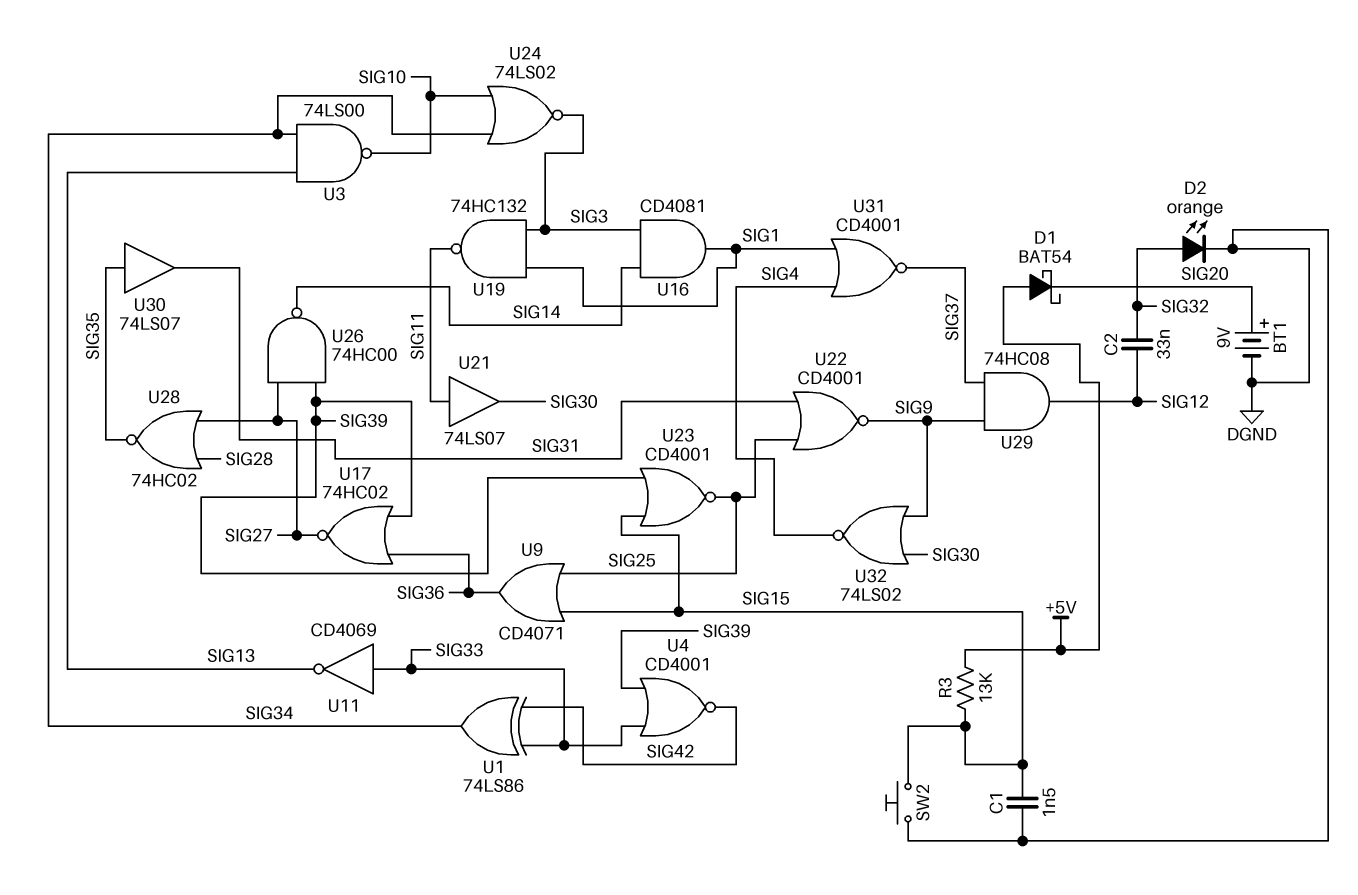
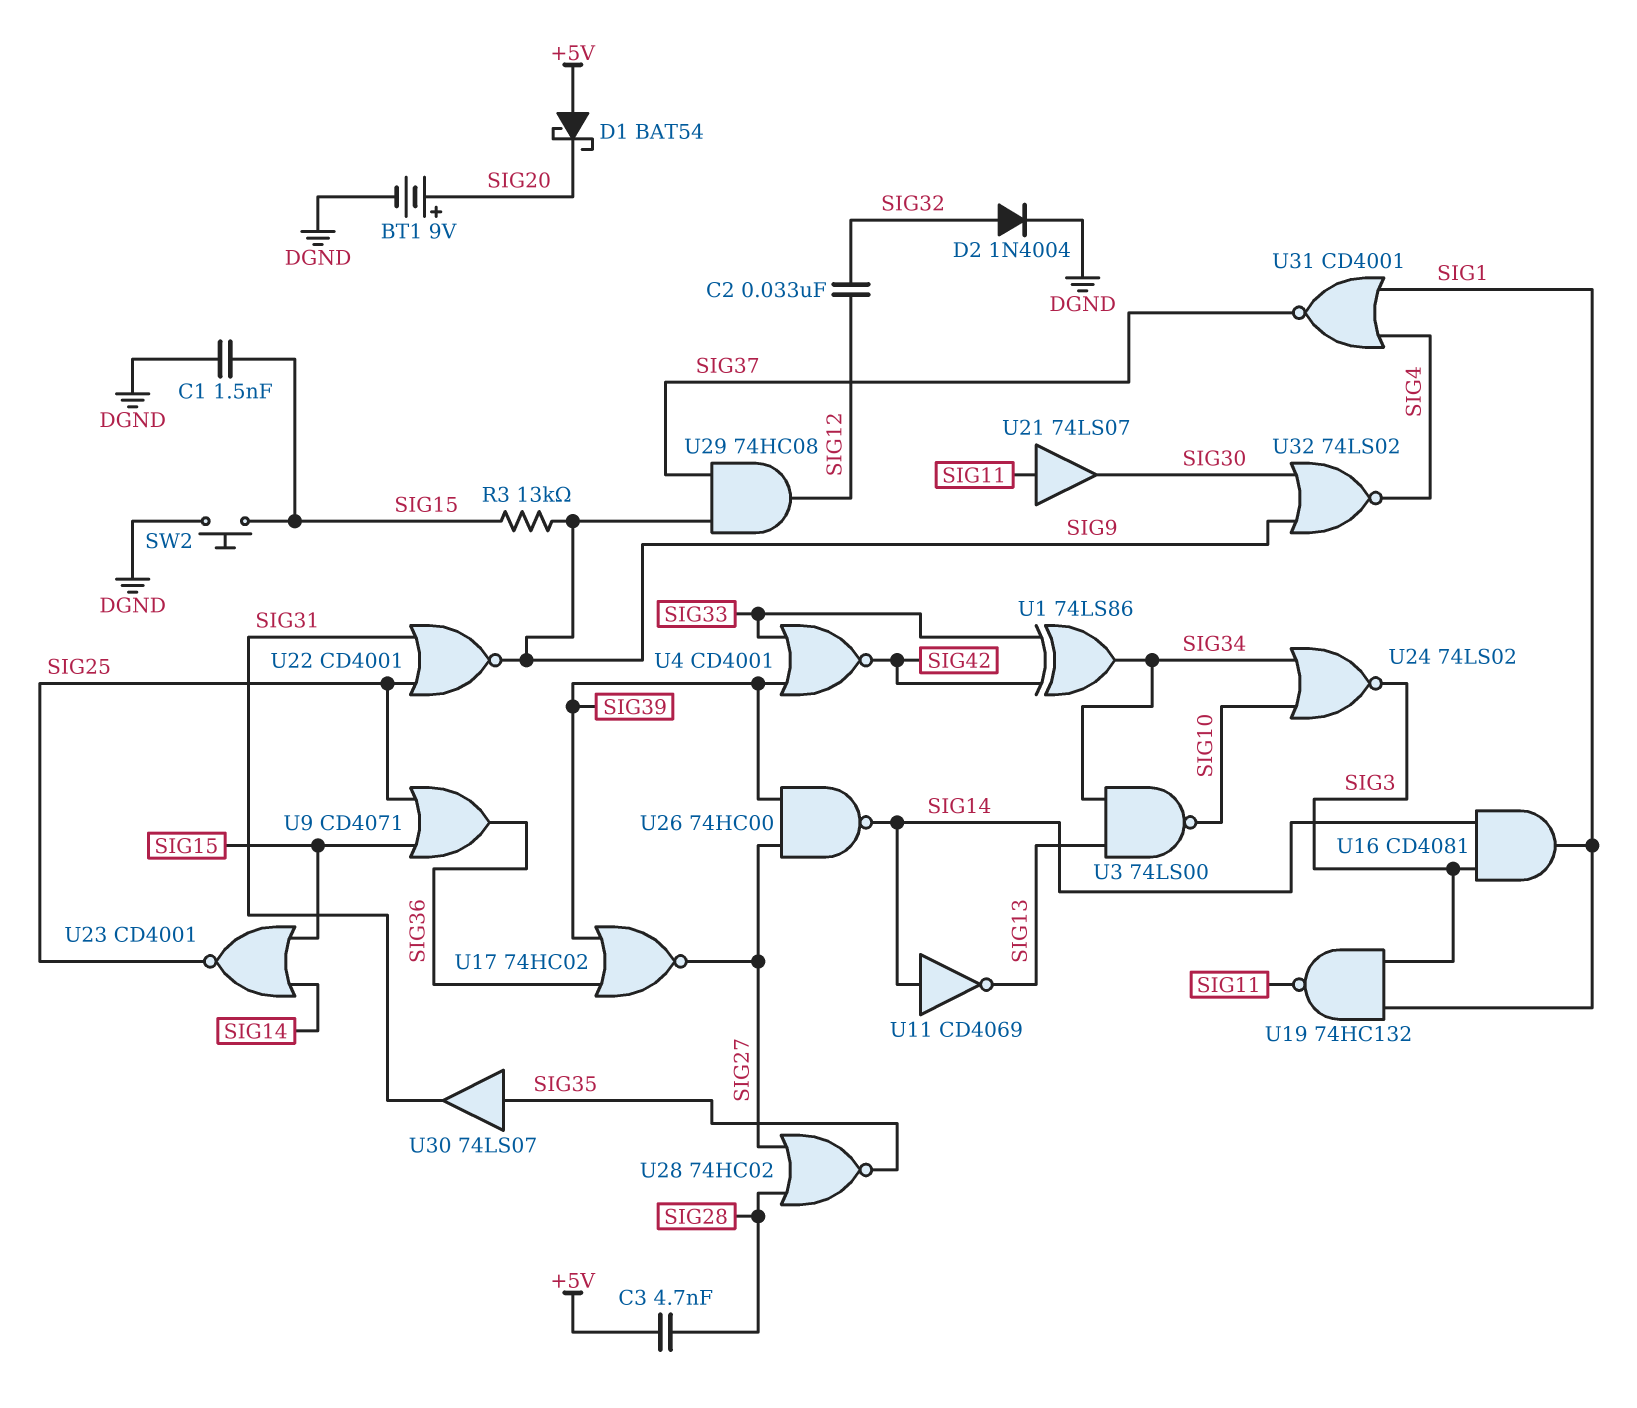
C3: none -> 4.7nF (+5V, SIG28)
D2: LED orange (A SIG32, K DGND) -> diode 1N4004 (A SIG32, K DGND)
R3: 13k (+5V, SIG15) -> 13k (SIG9, SIG15)
U11: NOT CD4069 (in SIG33, out SIG13) -> NOT CD4069 (in SIG14, out SIG13)
U23: NOR CD4001 (in SIG15, in SIG39, out SIG25) -> NOR CD4001 (in SIG14, in SIG15, out SIG25)

